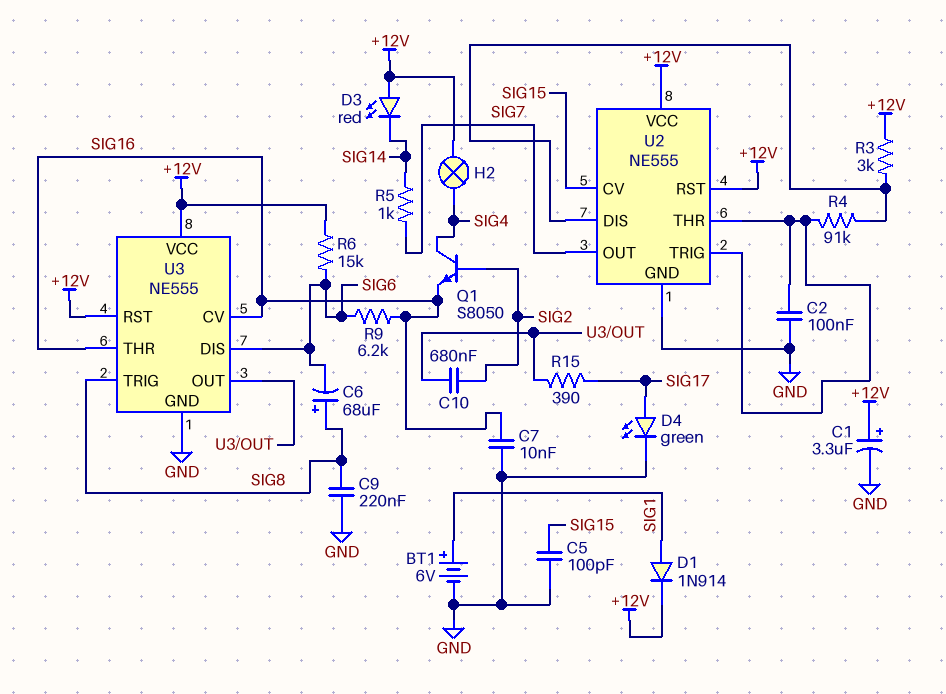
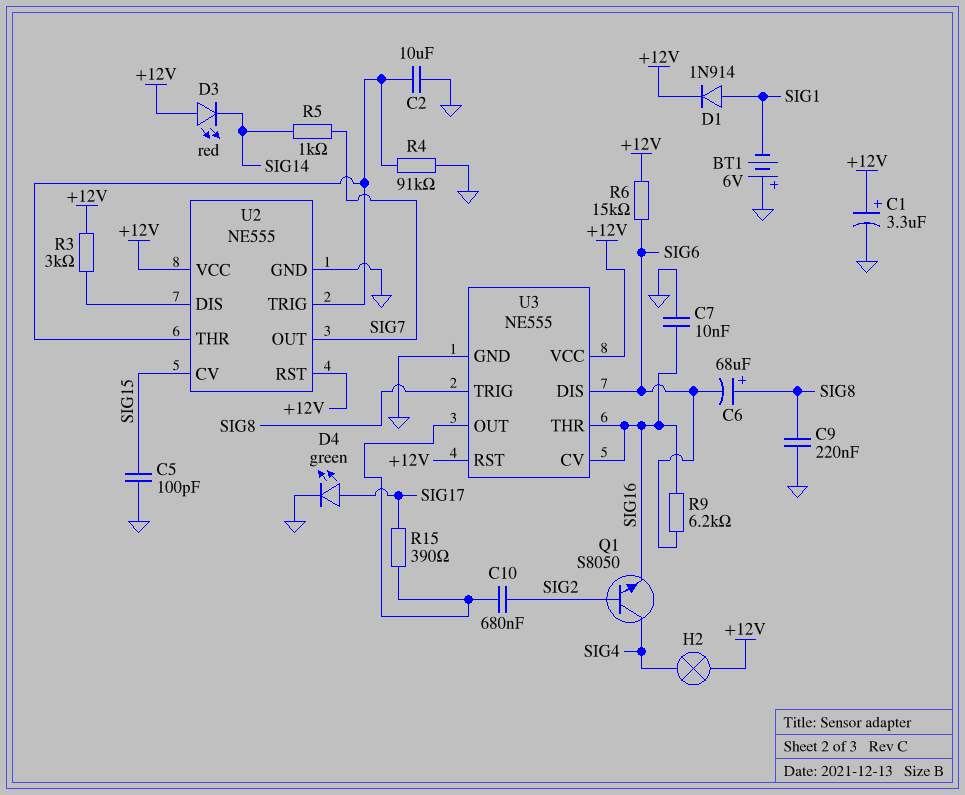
BT1: 6V (plus SIG1, minus GND) -> 6V (plus GND, minus SIG1)
C2: 100nF (GND, U2/THR) -> 10uF (GND, U2/THR)
R4: 91k (U2/DIS, U2/THR) -> 91k (GND, U2/THR)

